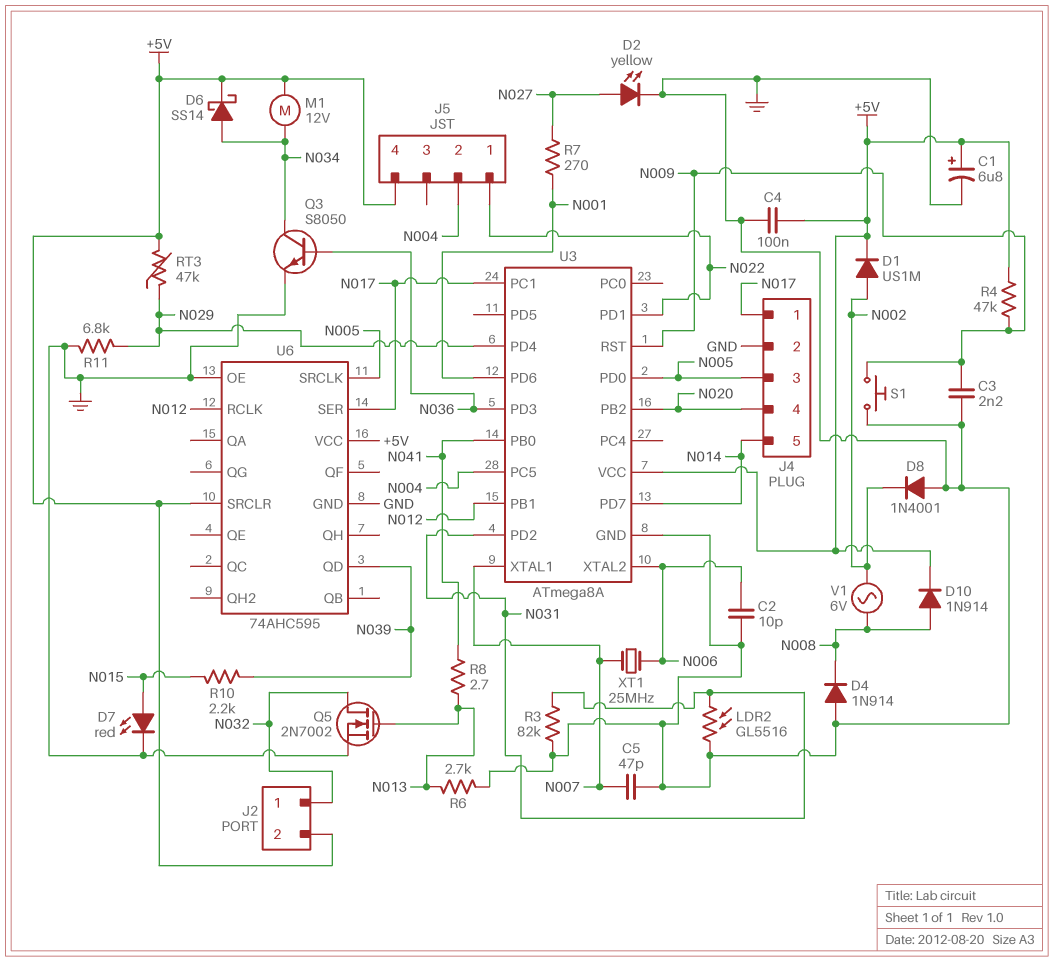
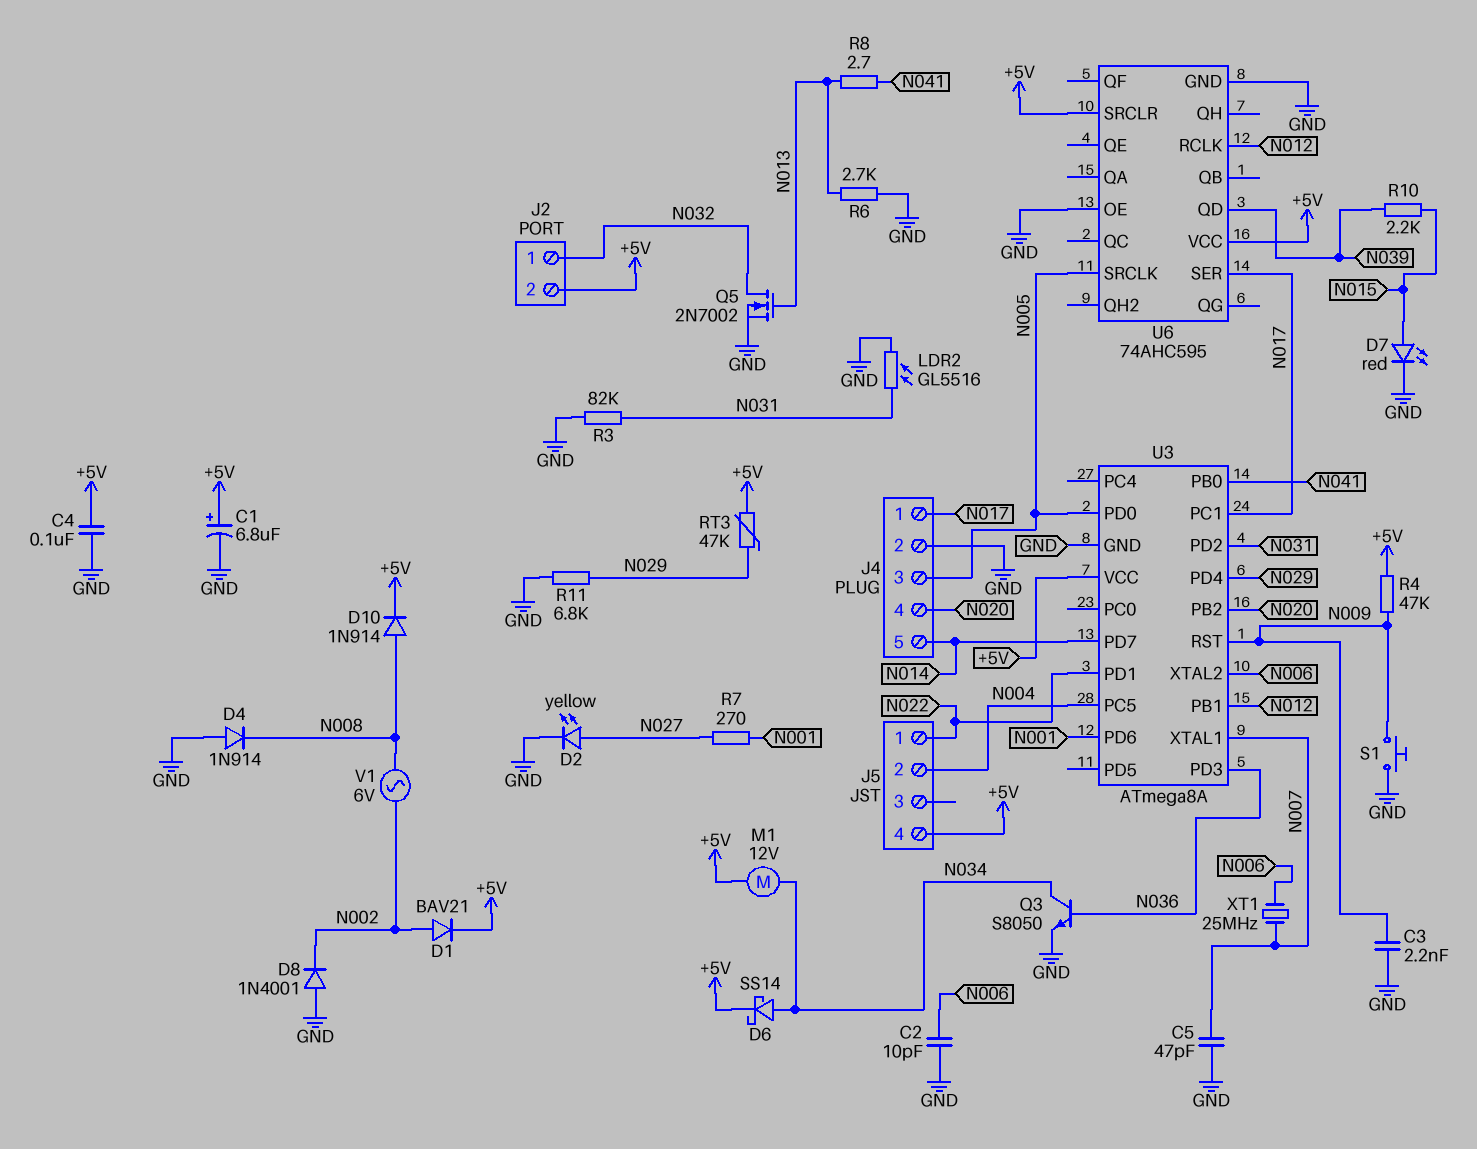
D1: diode US1M (A N002, K +5V) -> diode BAV21 (A N002, K +5V)

